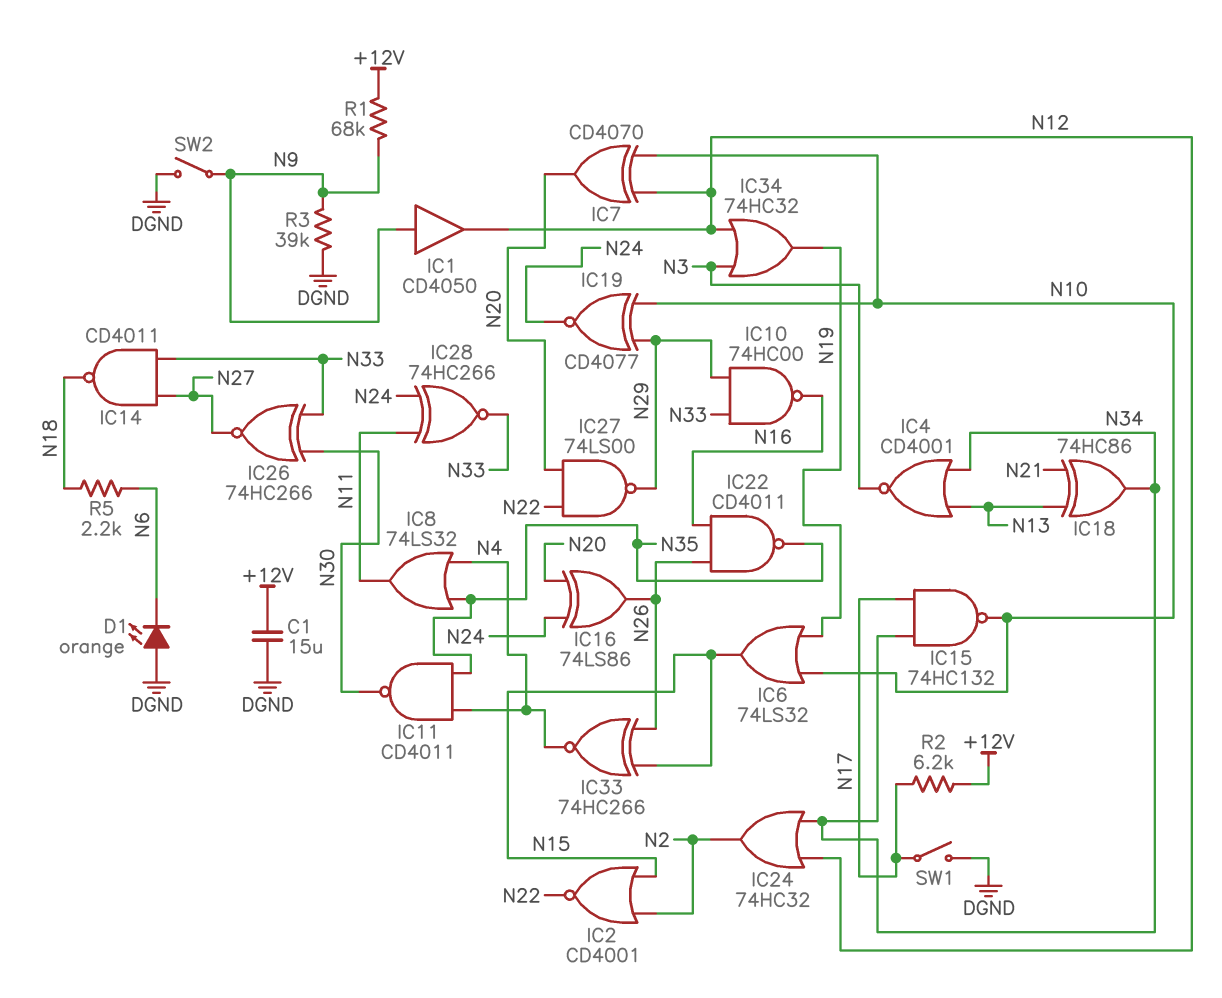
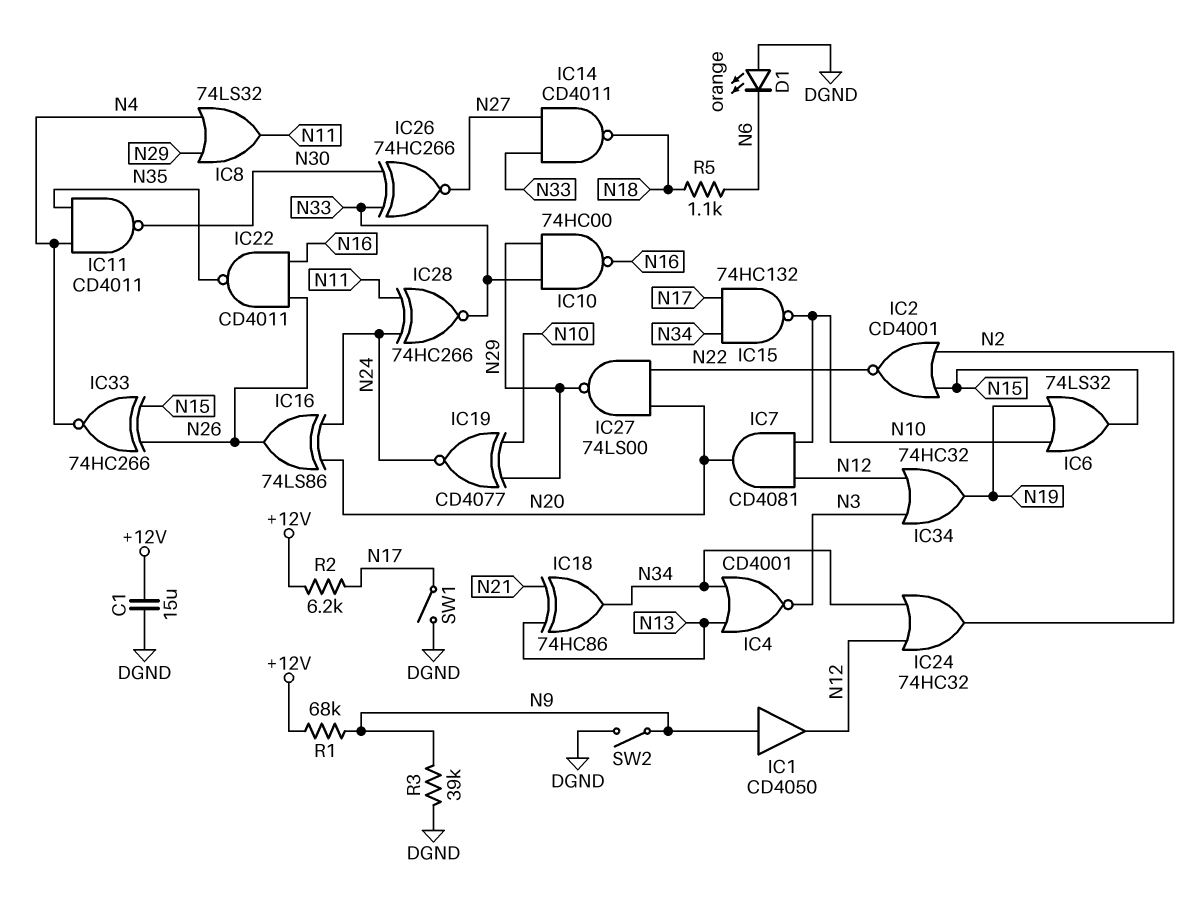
IC7: XOR CD4070 (in N10, in N12, out N20) -> AND CD4081 (in N10, in N12, out N20)
IC8: OR 74LS32 (in N4, in N35, out N11) -> OR 74LS32 (in N4, in N29, out N11)
R5: 2.2k (N6, N18) -> 1.1k (N6, N18)

